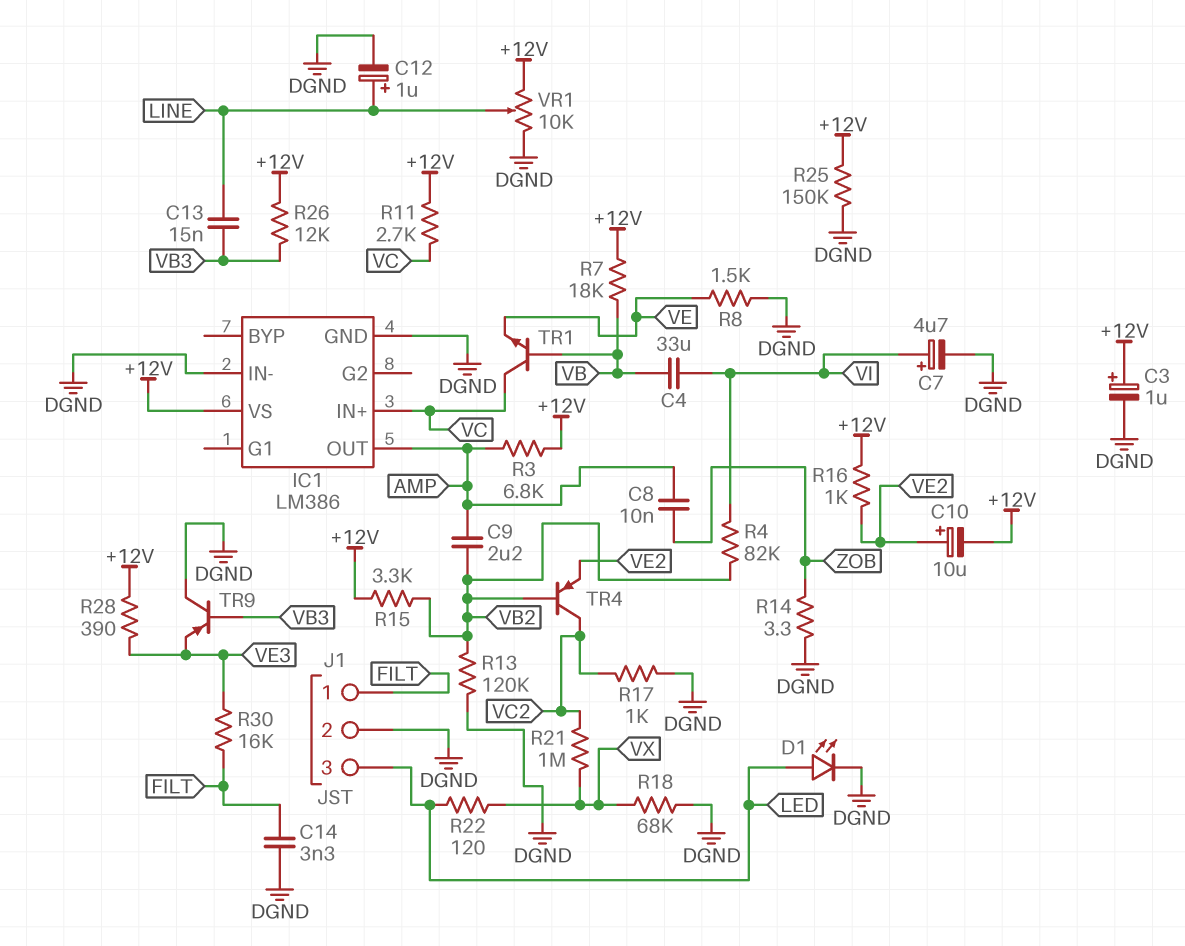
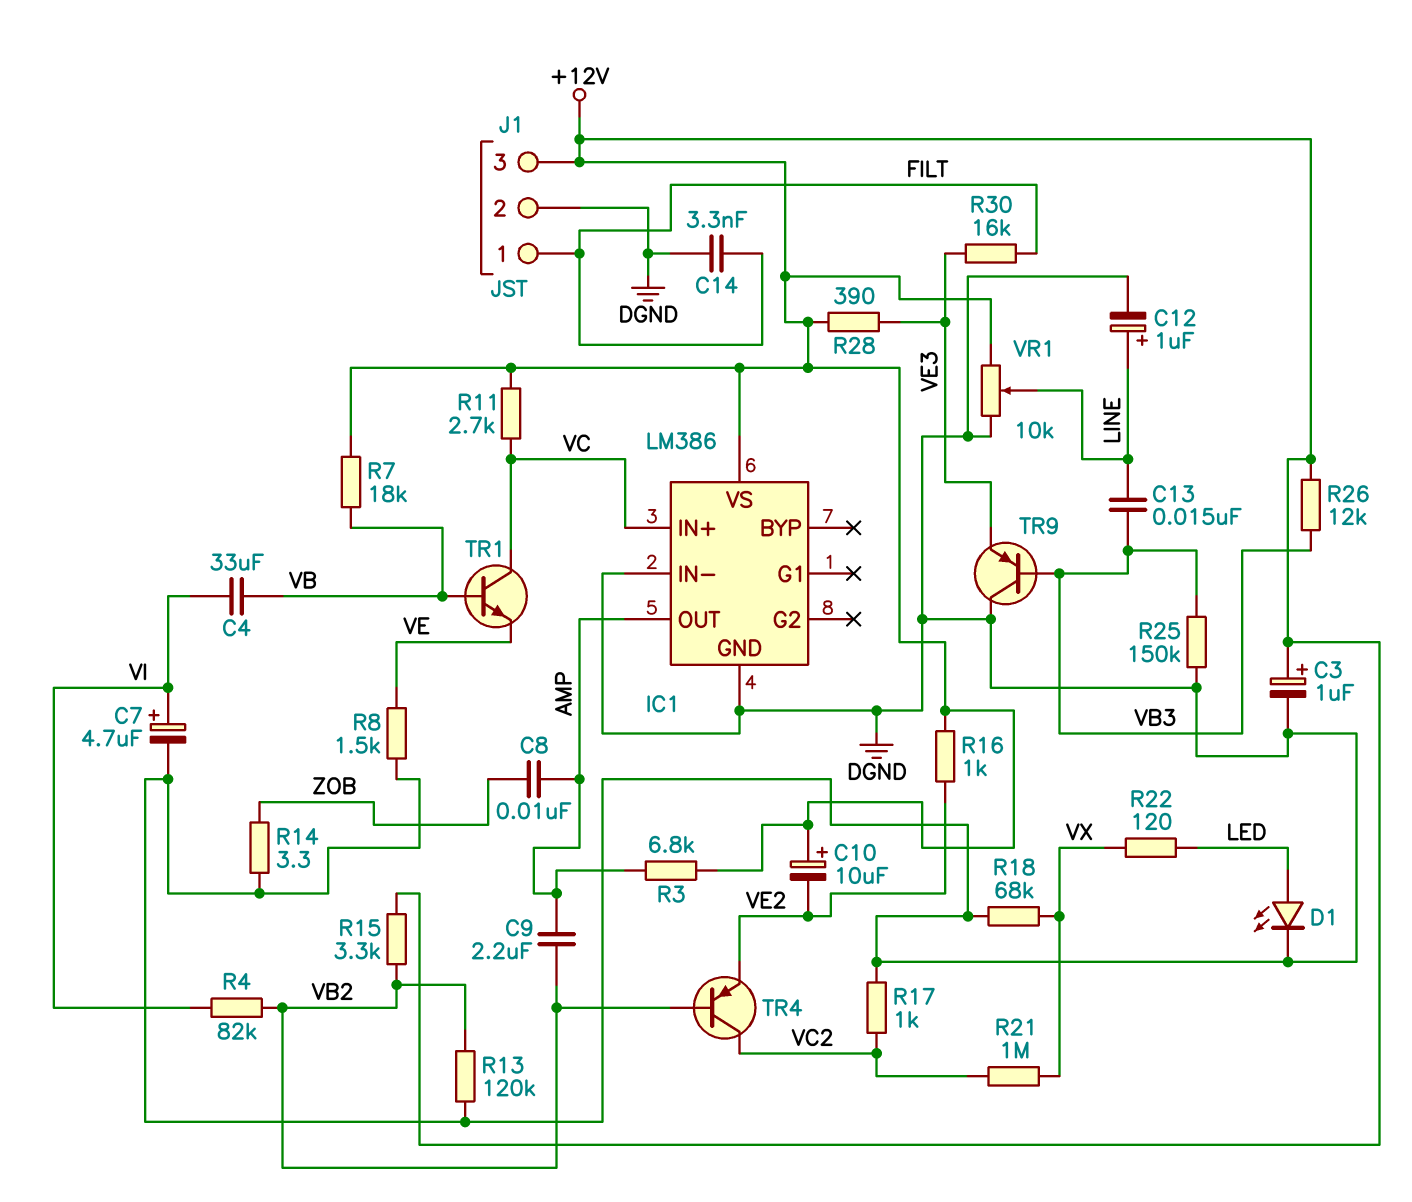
C10: 10uF (plus VE2, minus +12V) -> 10uF (plus +12V, minus VE2)
J1 pin 3: LED -> +12V
R25: 150k (+12V, DGND) -> 150k (DGND, VB3)

